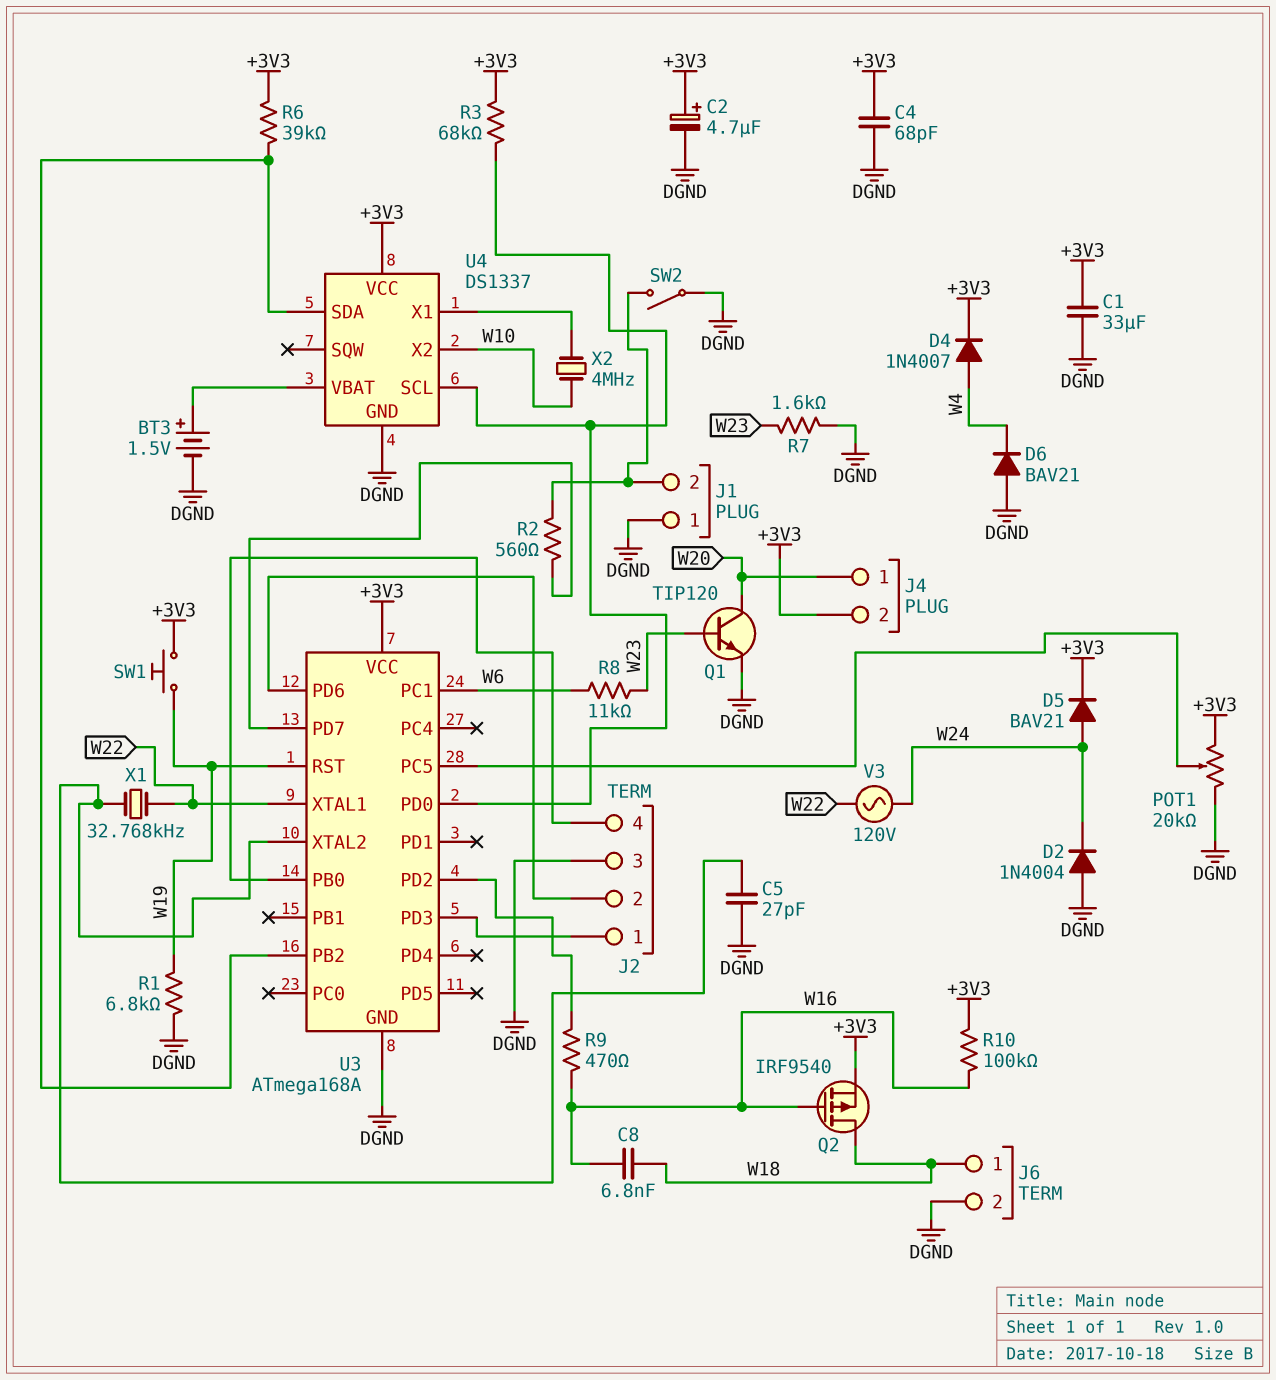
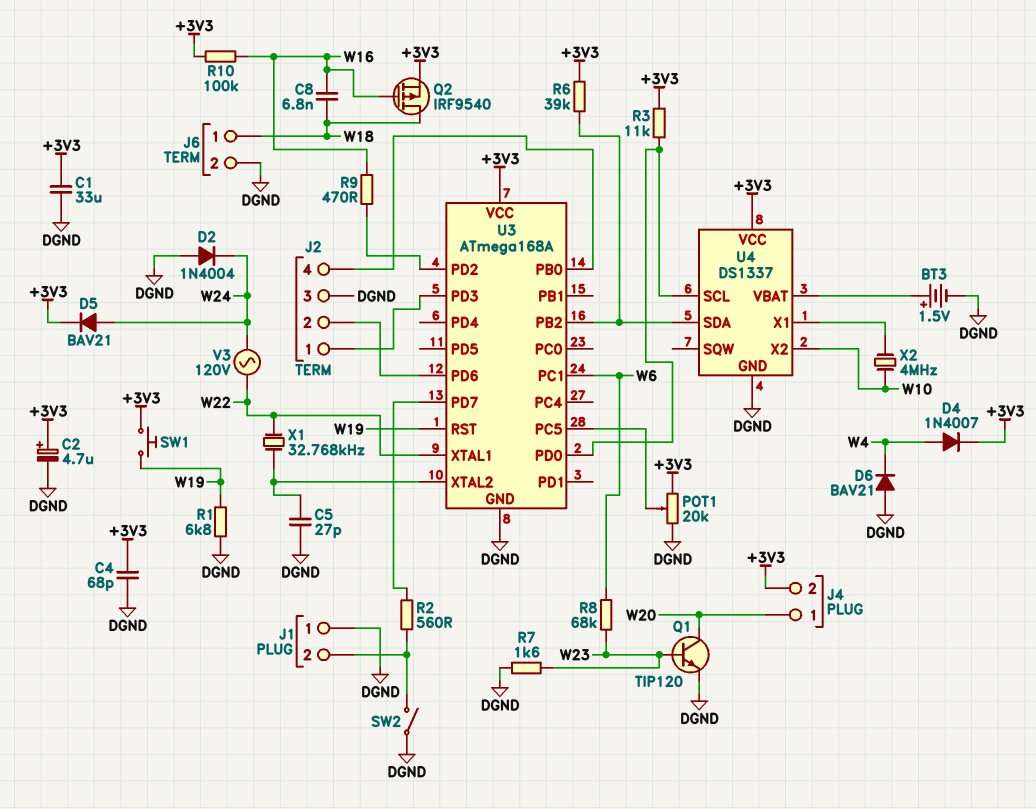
R3: 68k (+3V3, U3/PD0) -> 11k (+3V3, U3/PD0)
R8: 11k (W6, W23) -> 68k (W6, W23)

